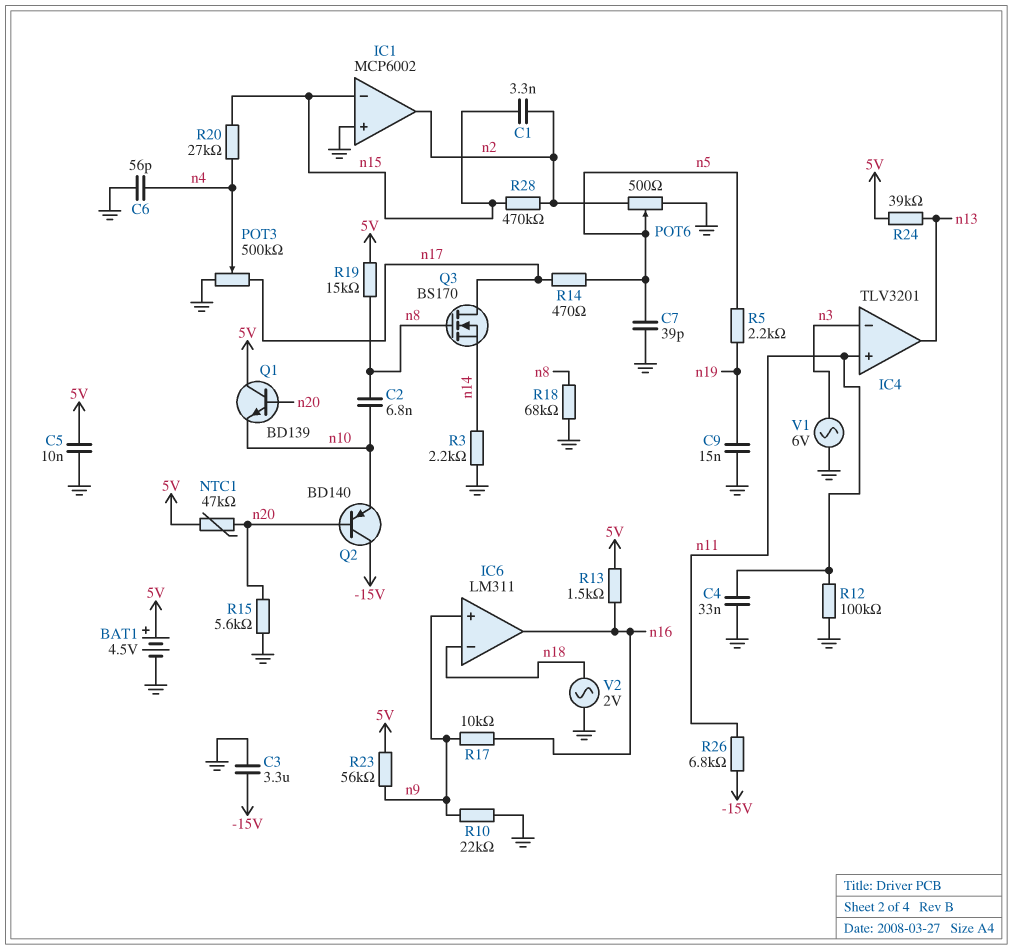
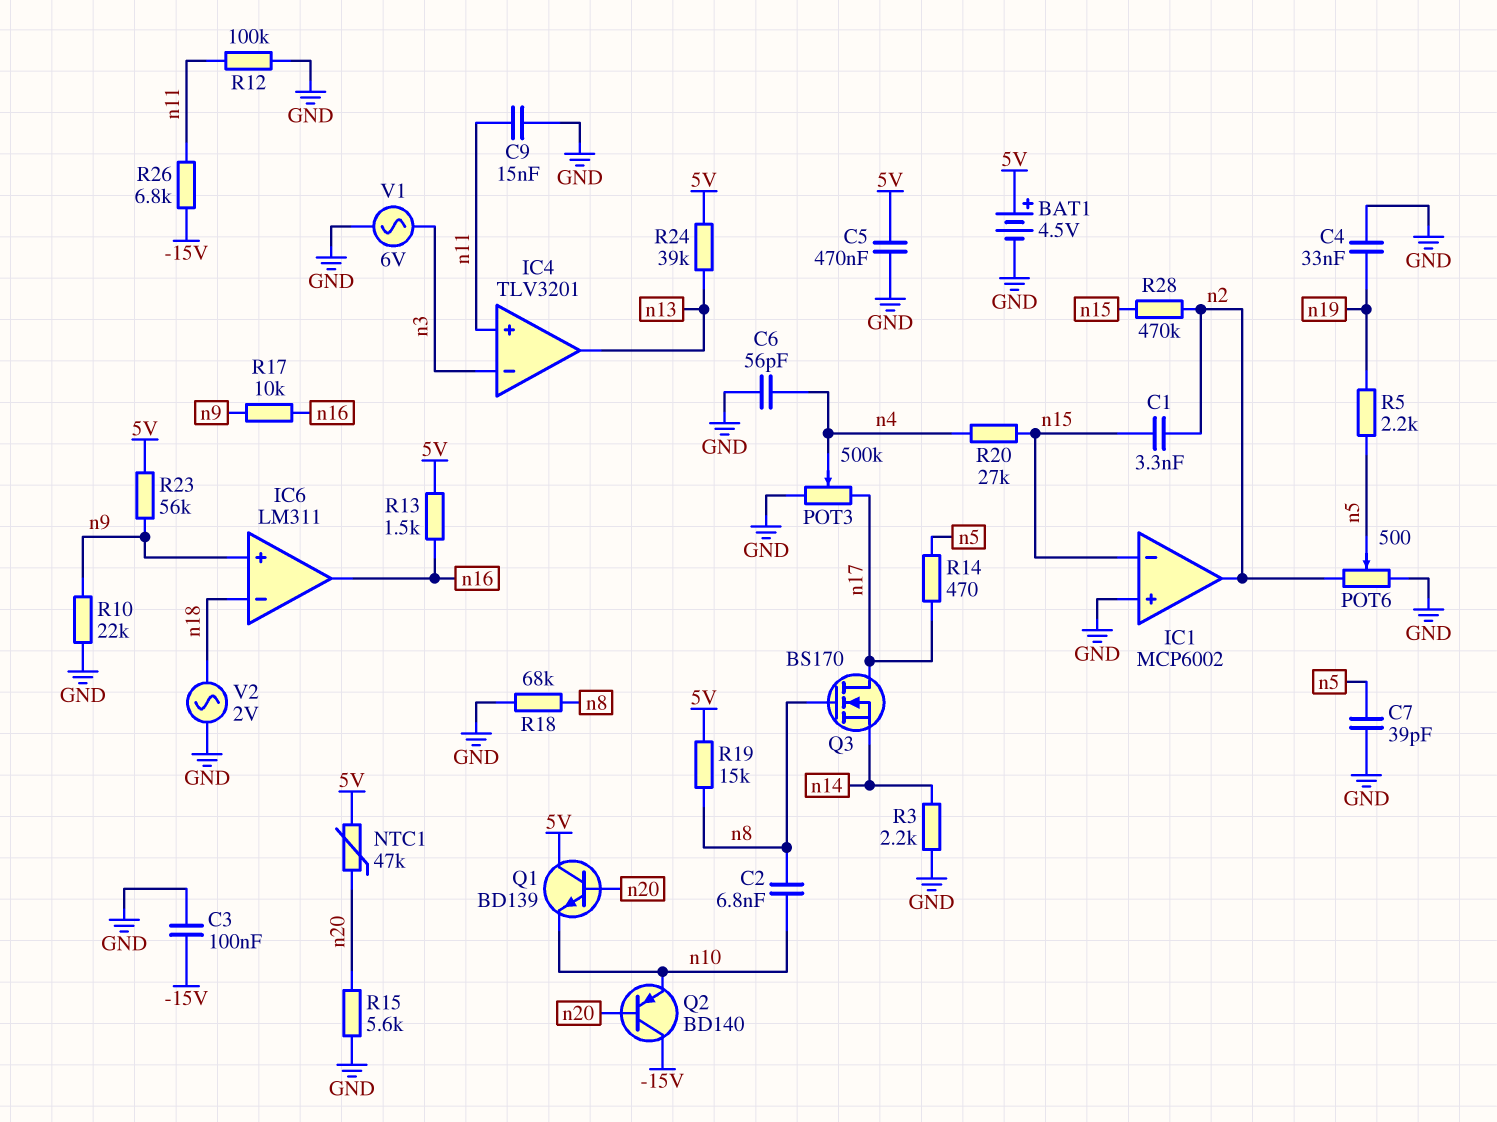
C3: 3.3uF (-15V, GND) -> 100nF (-15V, GND)
C4: 33nF (GND, n11) -> 33nF (GND, n19)
C5: 10nF (5V, GND) -> 470nF (5V, GND)
C9: 15nF (GND, n19) -> 15nF (GND, n11)

